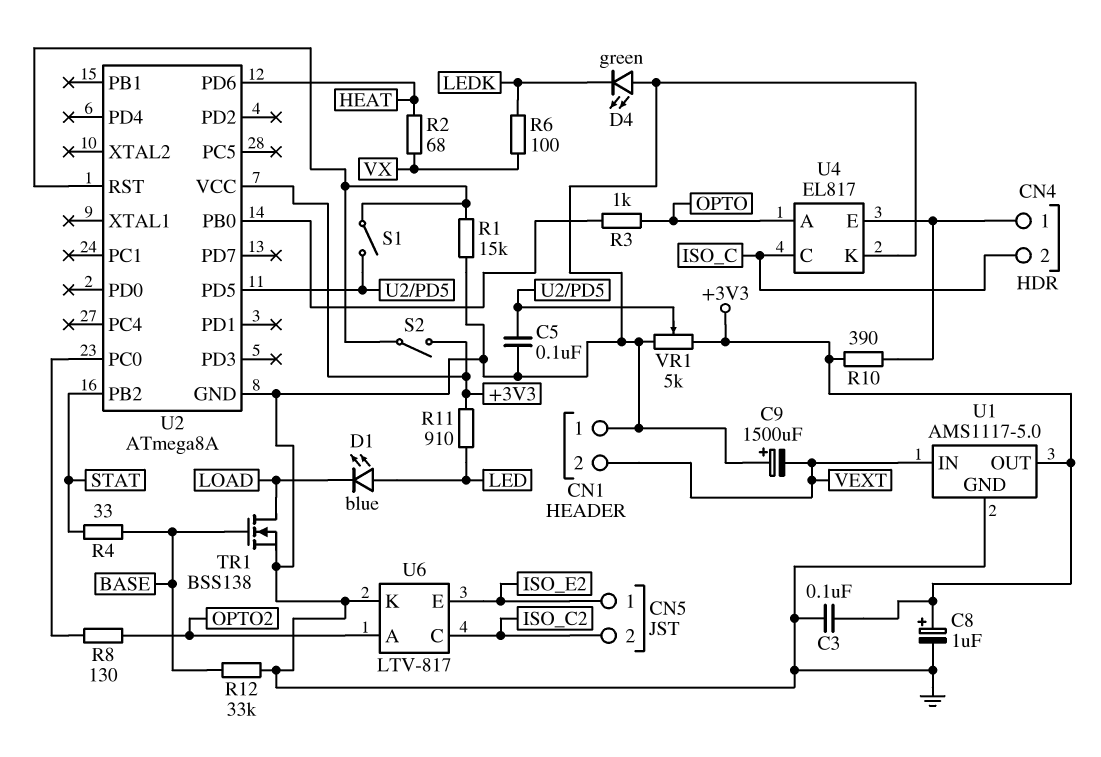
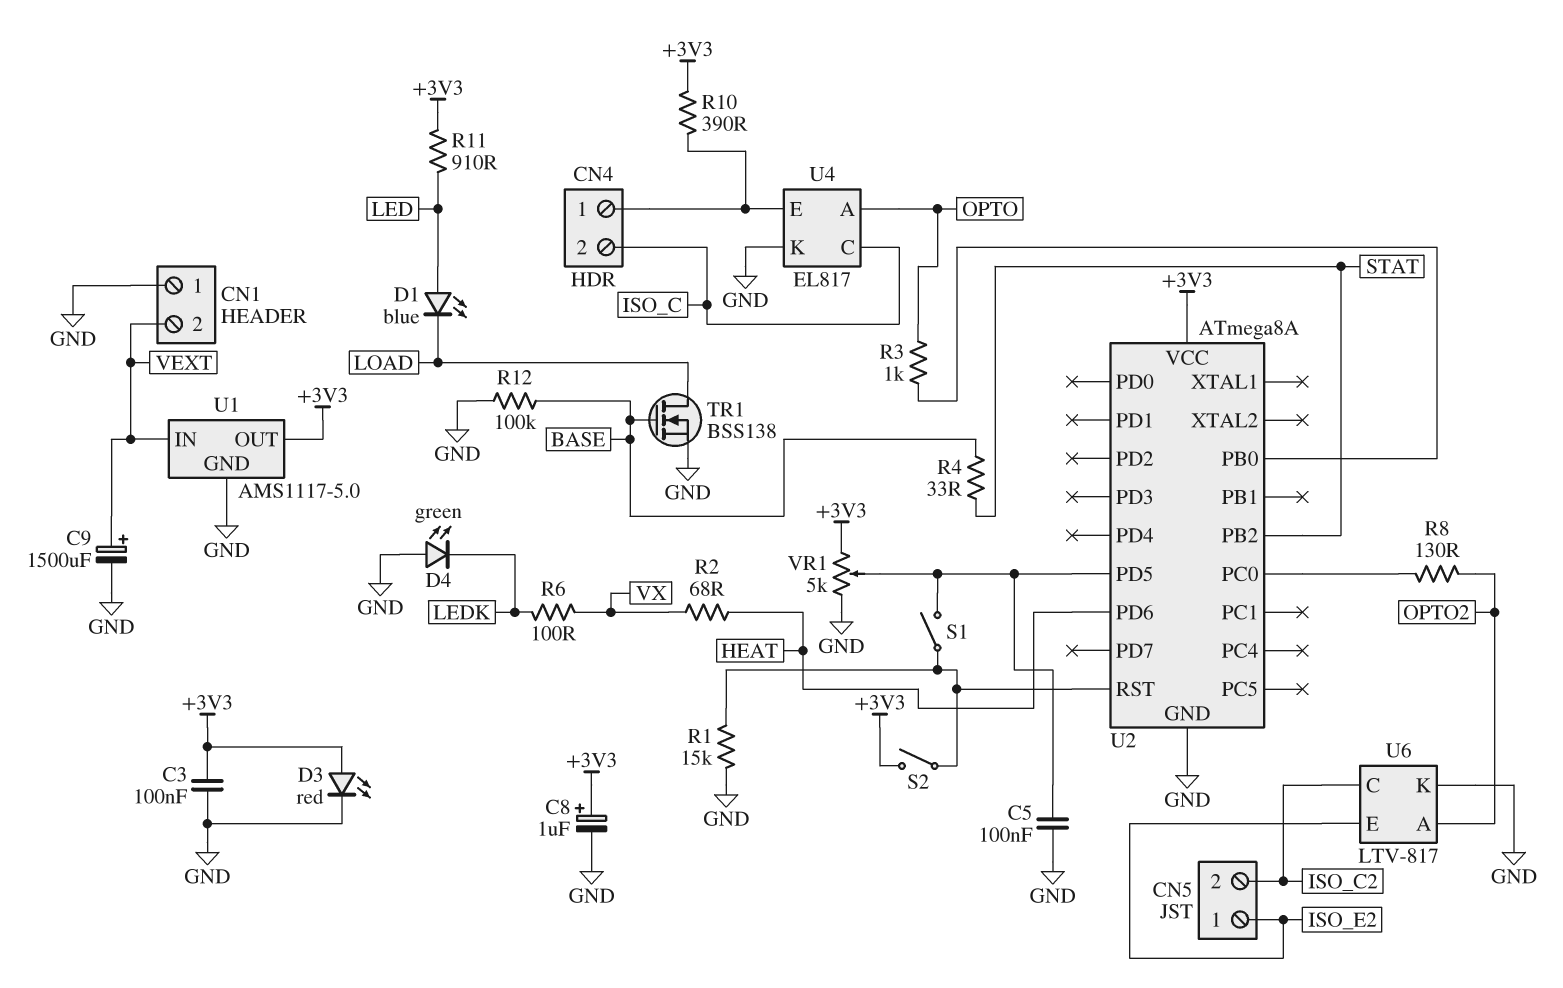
C9: 1500uF (plus GND, minus VEXT) -> 1500uF (plus VEXT, minus GND)
D3: none -> LED red (A +3V3, K GND)
R12: 33k (BASE, GND) -> 100k (BASE, GND)

